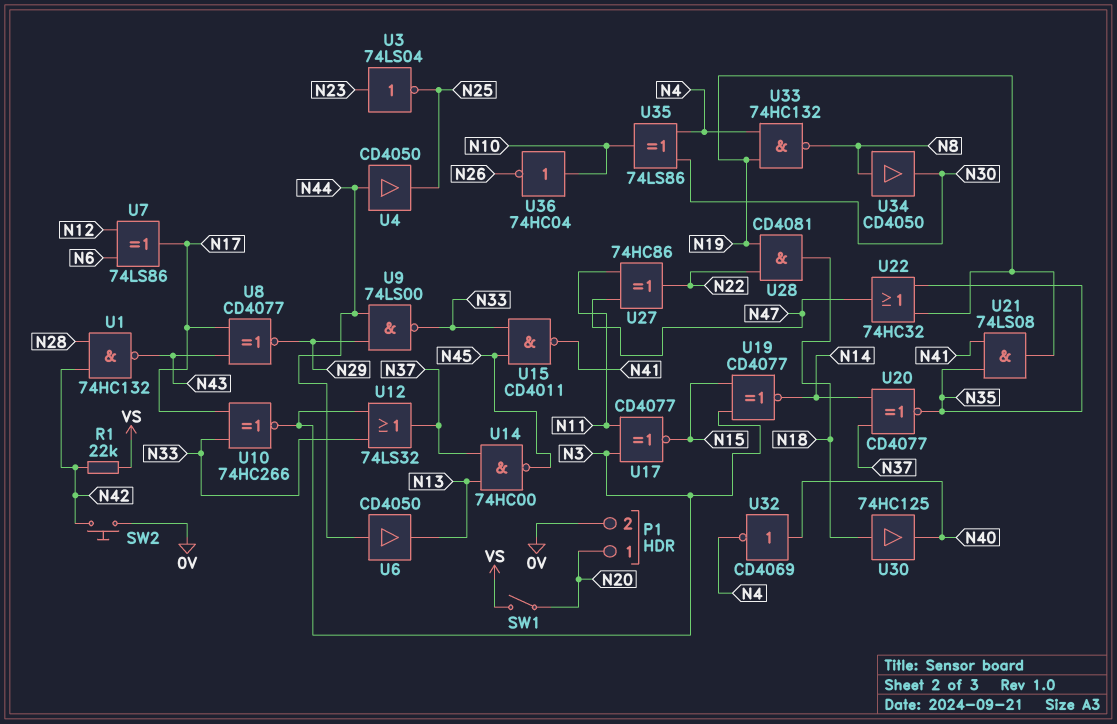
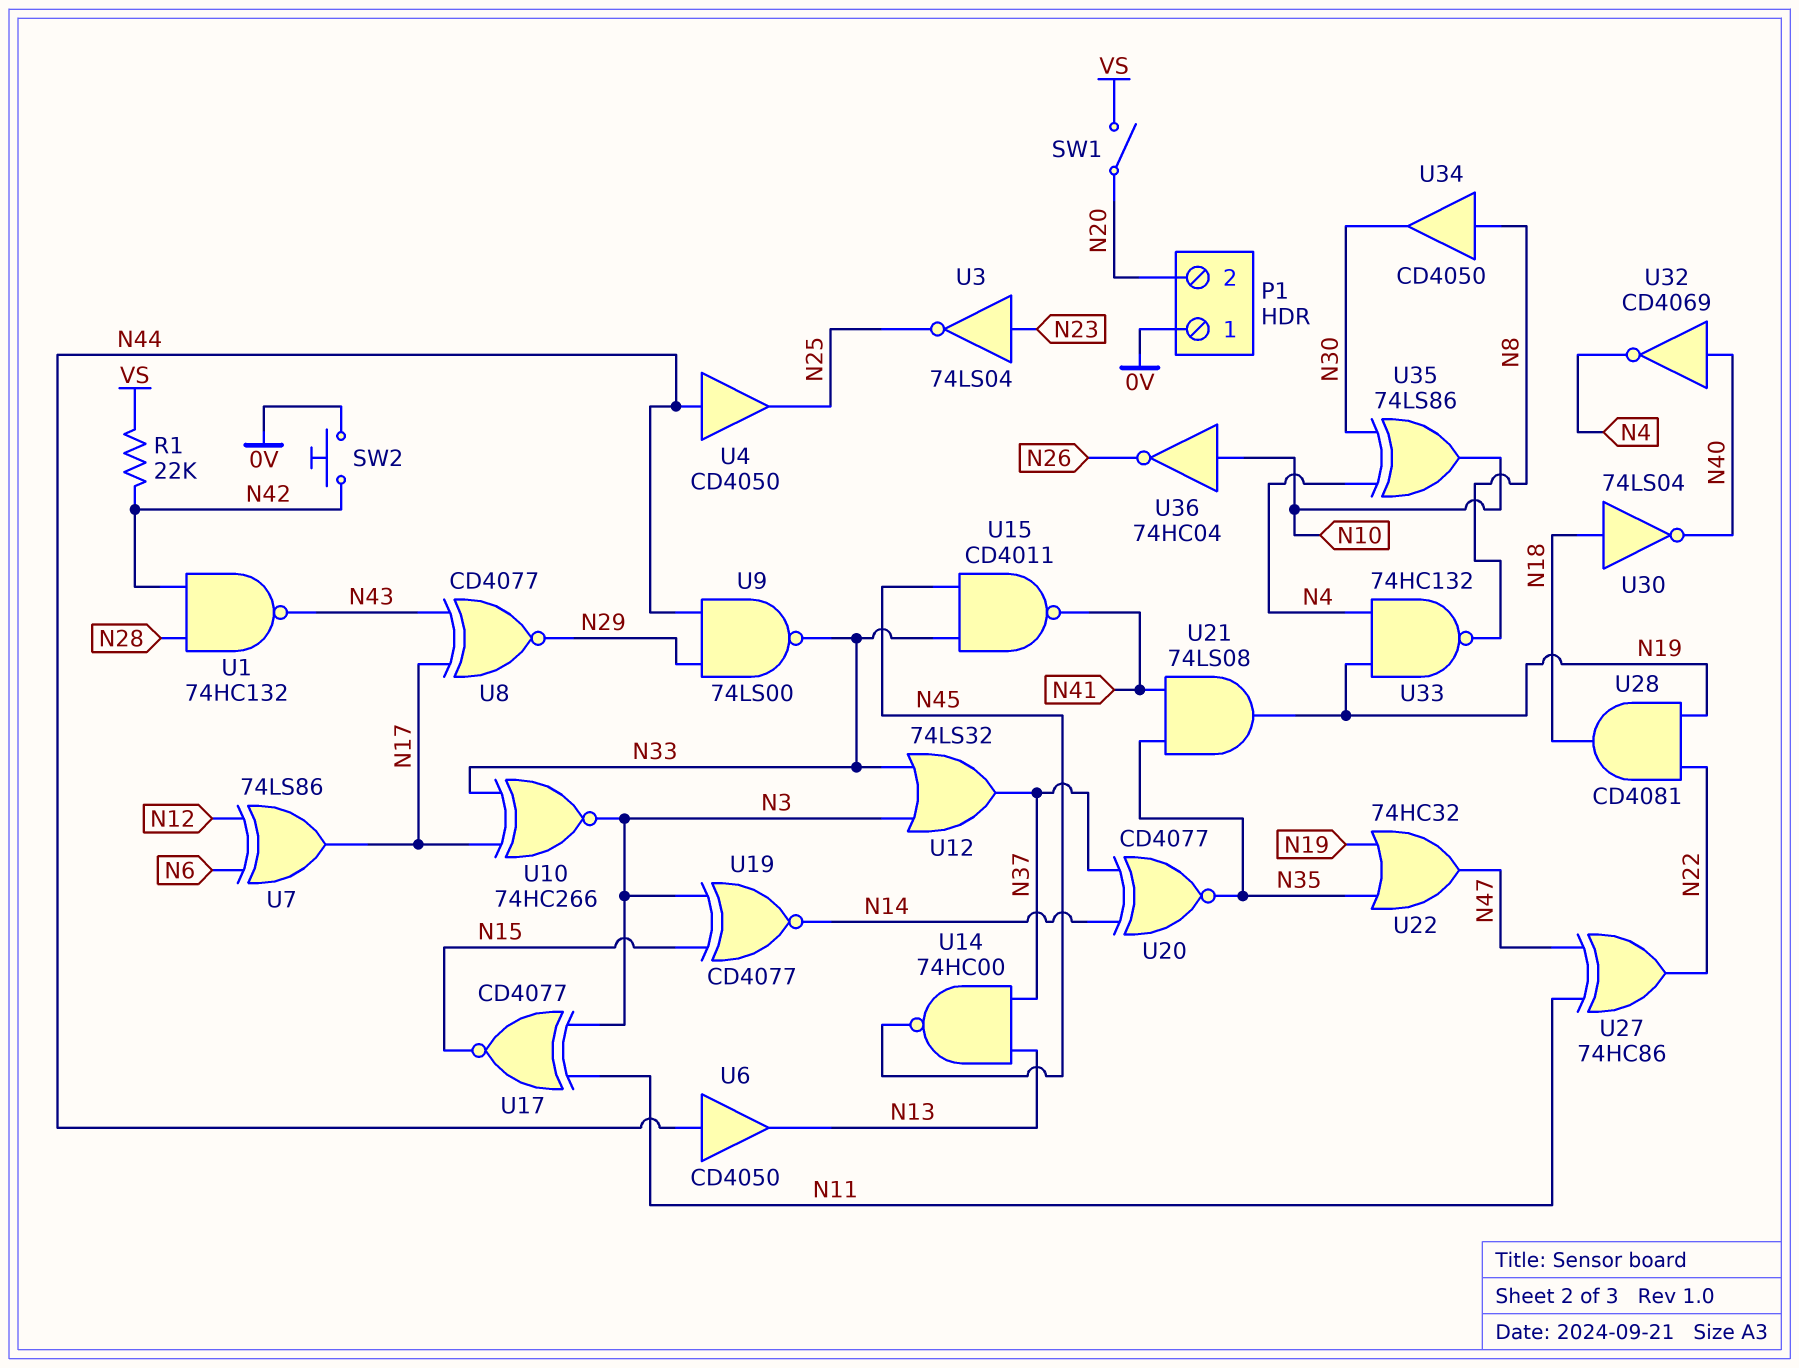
P1 pin 1: N20 -> 0V
P1 pin 2: 0V -> N20
U30: buffer 74HC125 (in N18, out N40) -> NOT 74LS04 (in N18, out N40)

